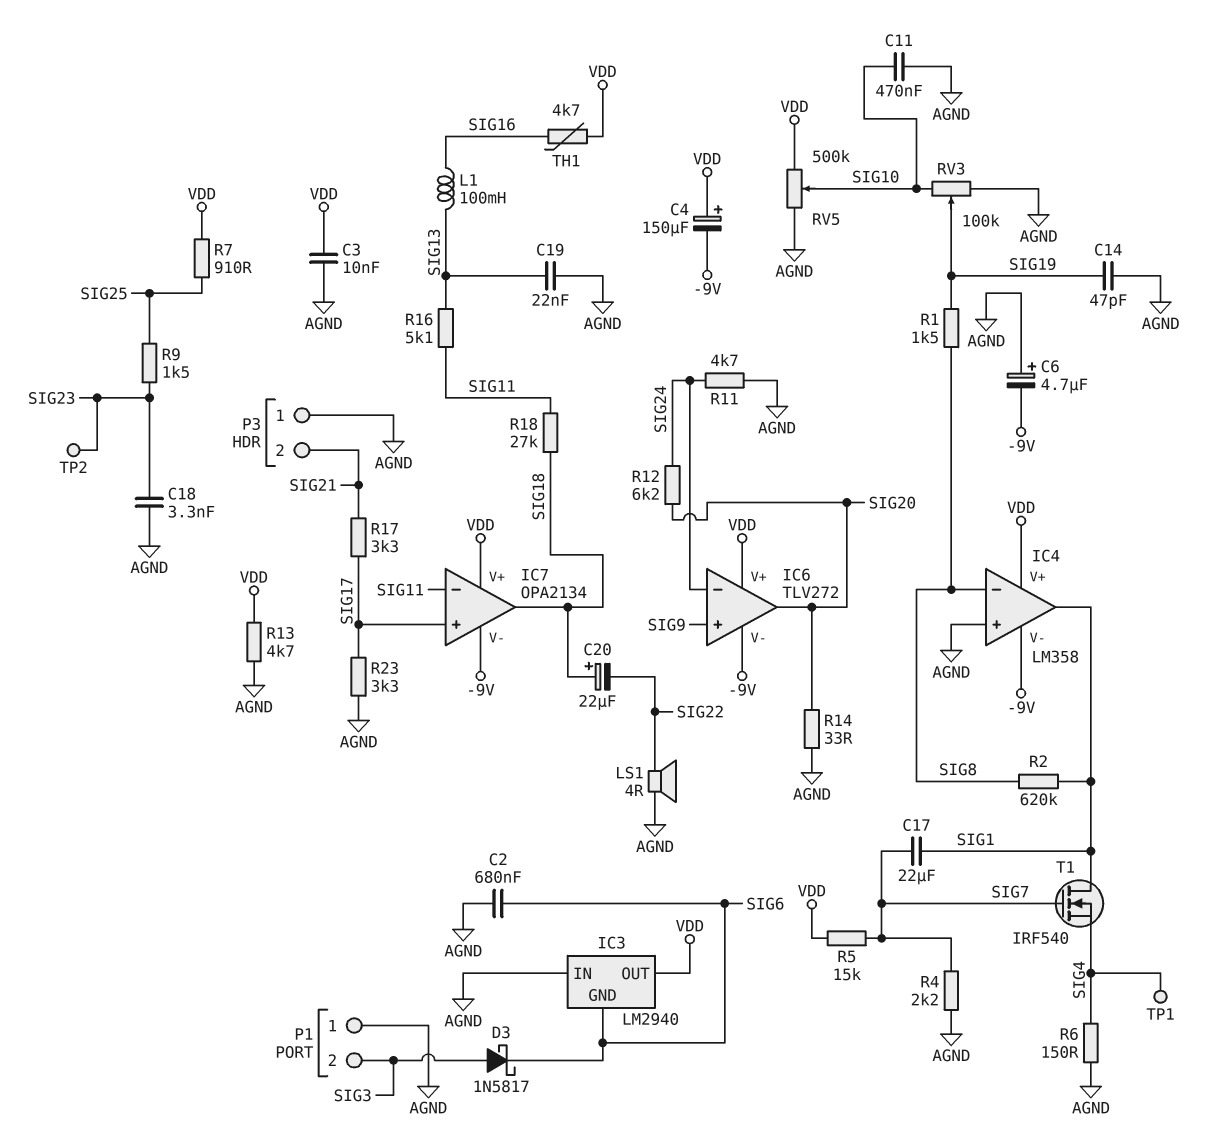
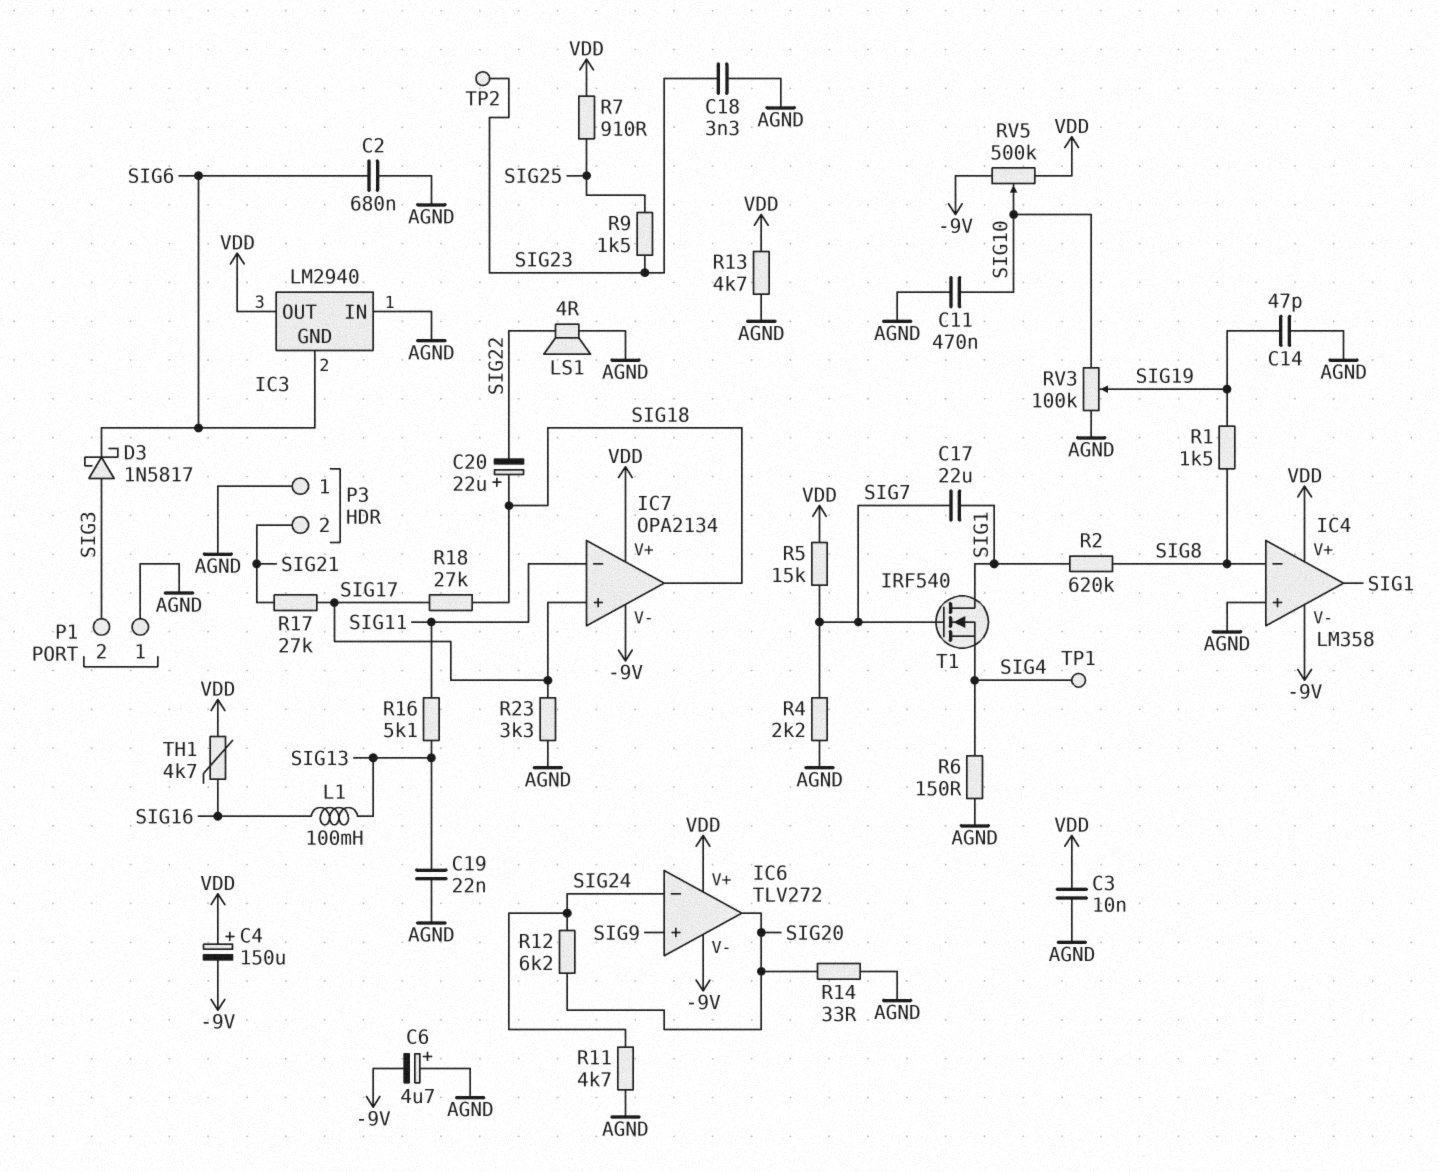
R17: 3.3k (SIG17, SIG21) -> 27k (SIG17, SIG21)
R18: 27k (SIG11, SIG18) -> 27k (SIG17, SIG18)
RV5: 500k (AGND, VDD, wiper SIG10) -> 500k (-9V, VDD, wiper SIG10)

